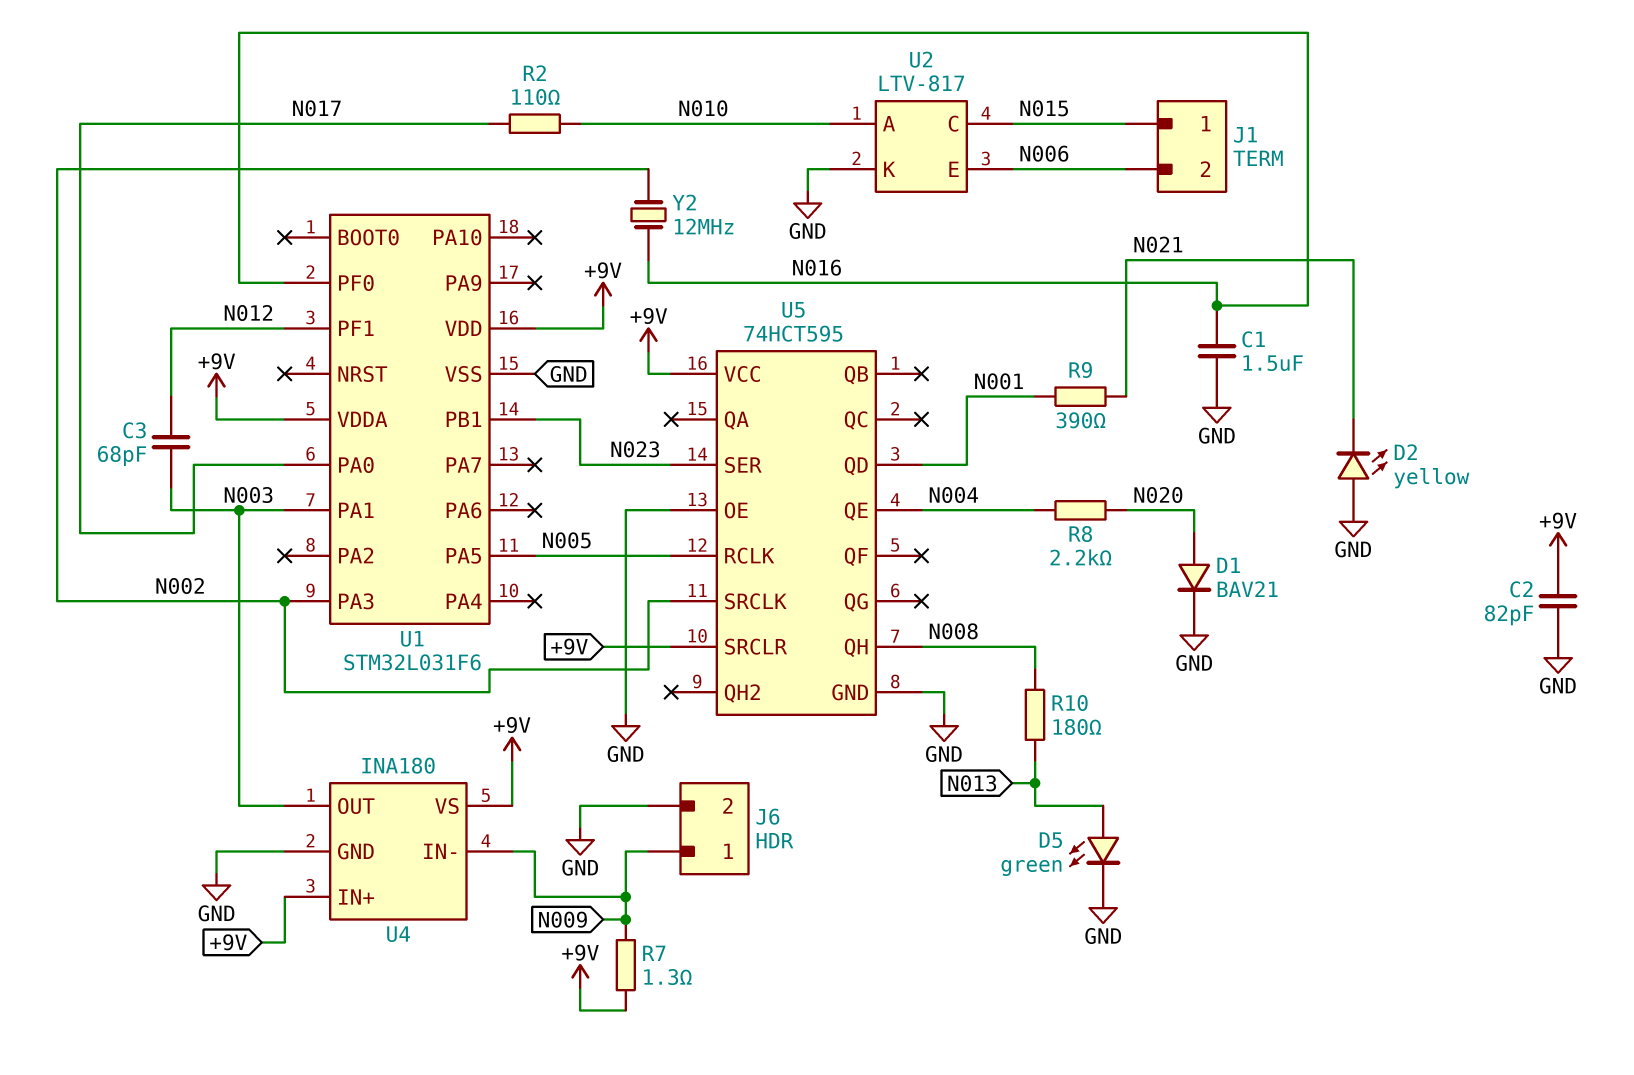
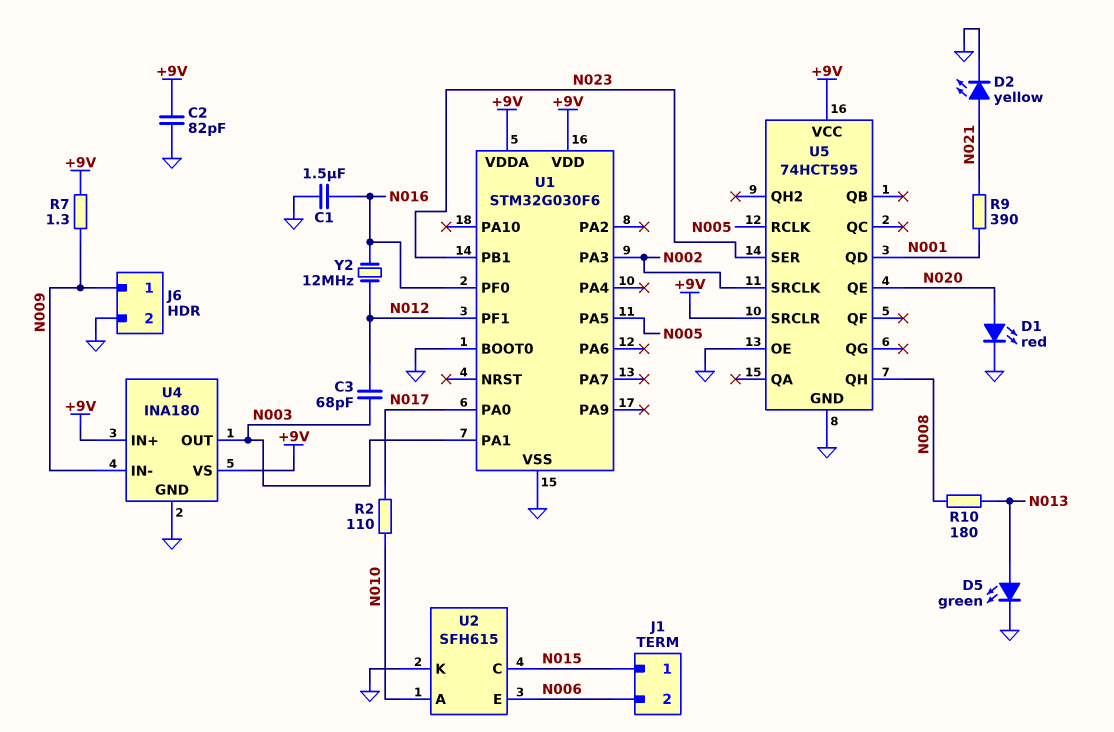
D1: diode BAV21 (A N020, K GND) -> LED red (A N020, K GND)
D2: LED yellow (A GND, K N021) -> LED yellow (A N021, K GND)
R8: 2.2k (N004, N020) -> none
U1: STM32L031F6 -> STM32G030F6
U1 pin BOOT0: none -> GND
U2: LTV-817 -> SFH615
U5 pin QE: N004 -> N020
Y2: 12MHz (N002, N016) -> 12MHz (N012, N016)

